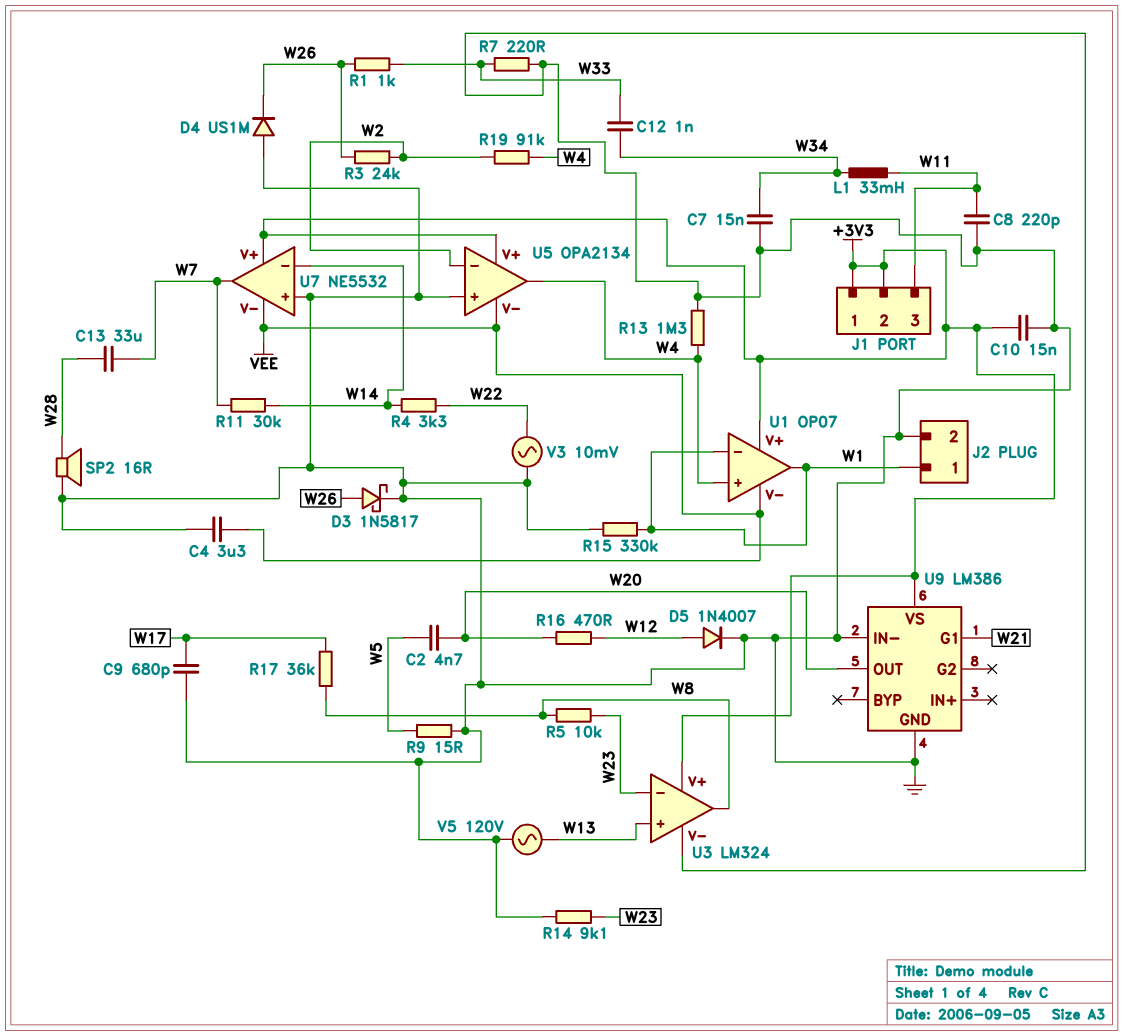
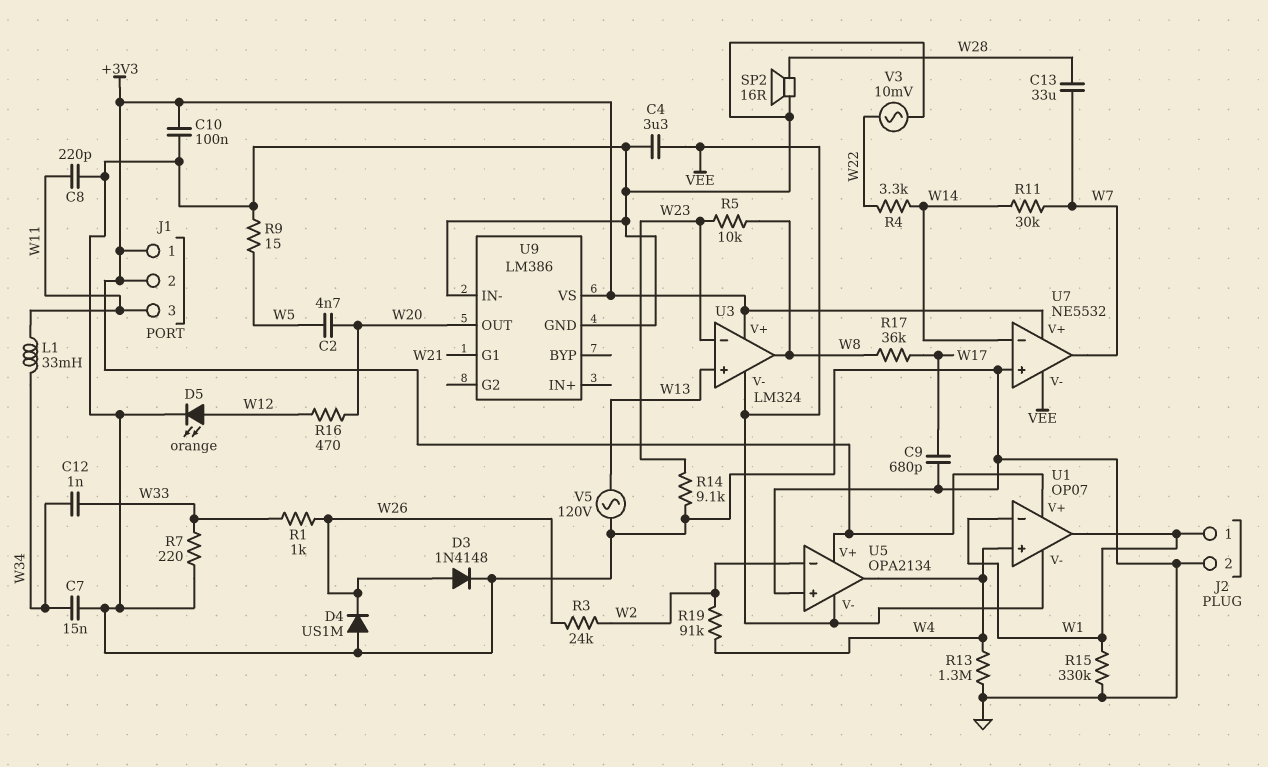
C10: 15nF (+3V3, GND) -> 100nF (+3V3, GND)
D3: schottky 1N5817 (A W26, K GND) -> diode 1N4148 (A W26, K GND)
D5: diode 1N4007 (A W12, K GND) -> LED orange (A W12, K GND)
U3 pin V-: GND -> VEE

